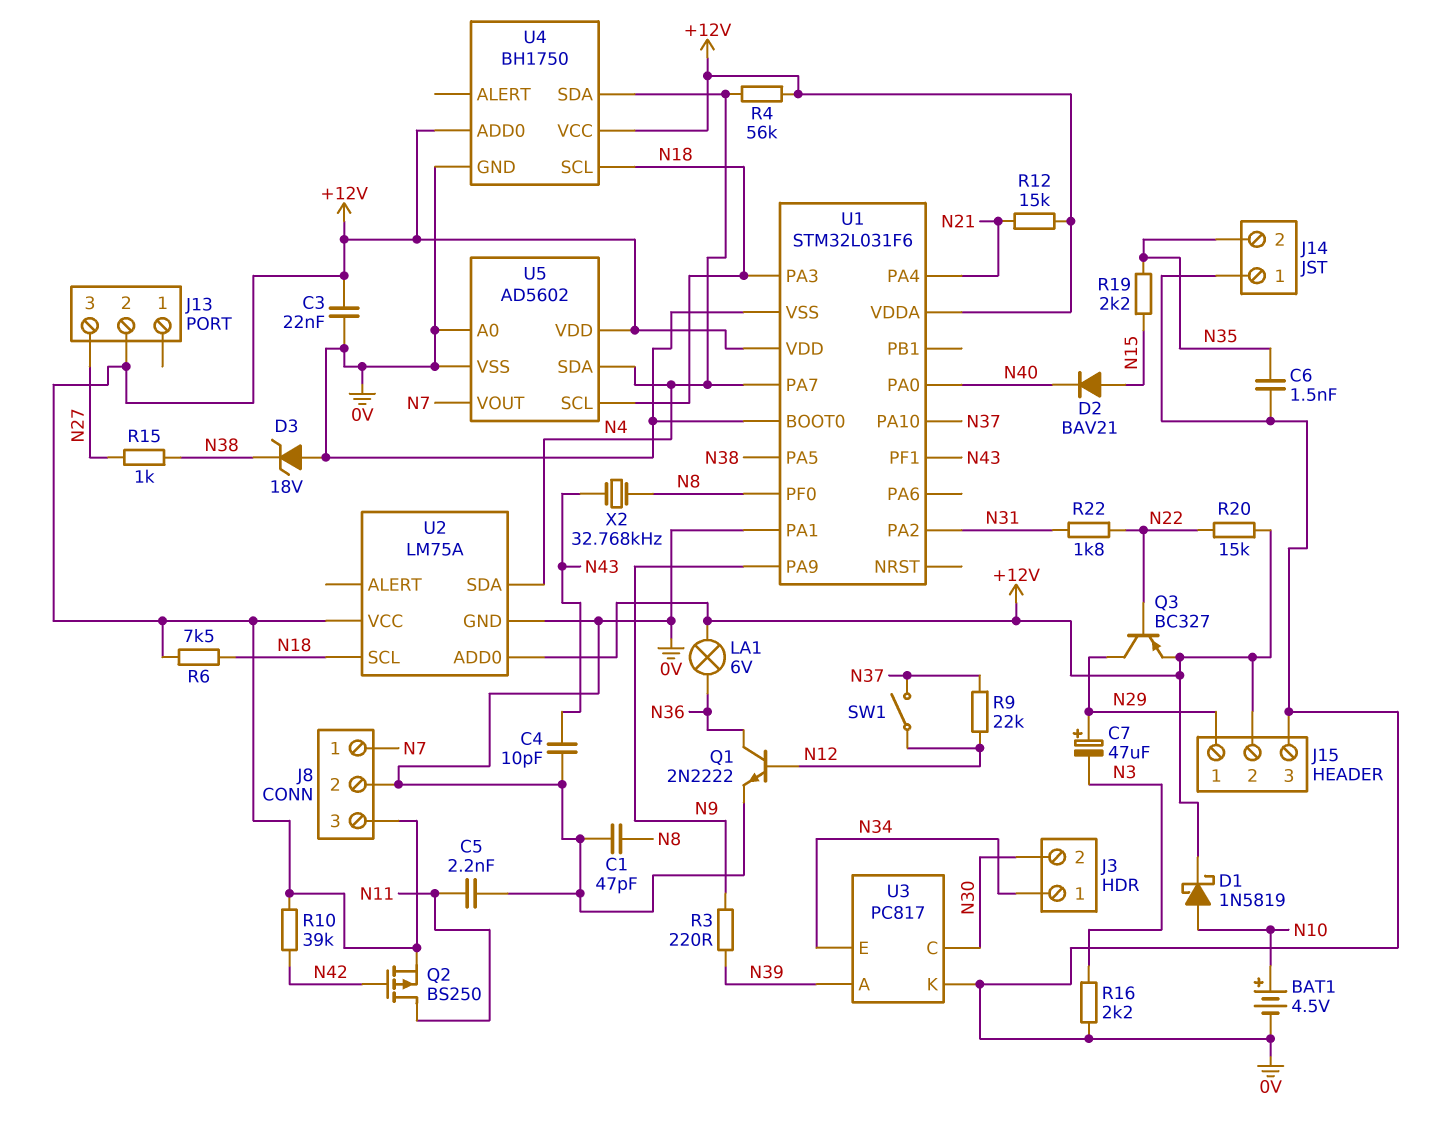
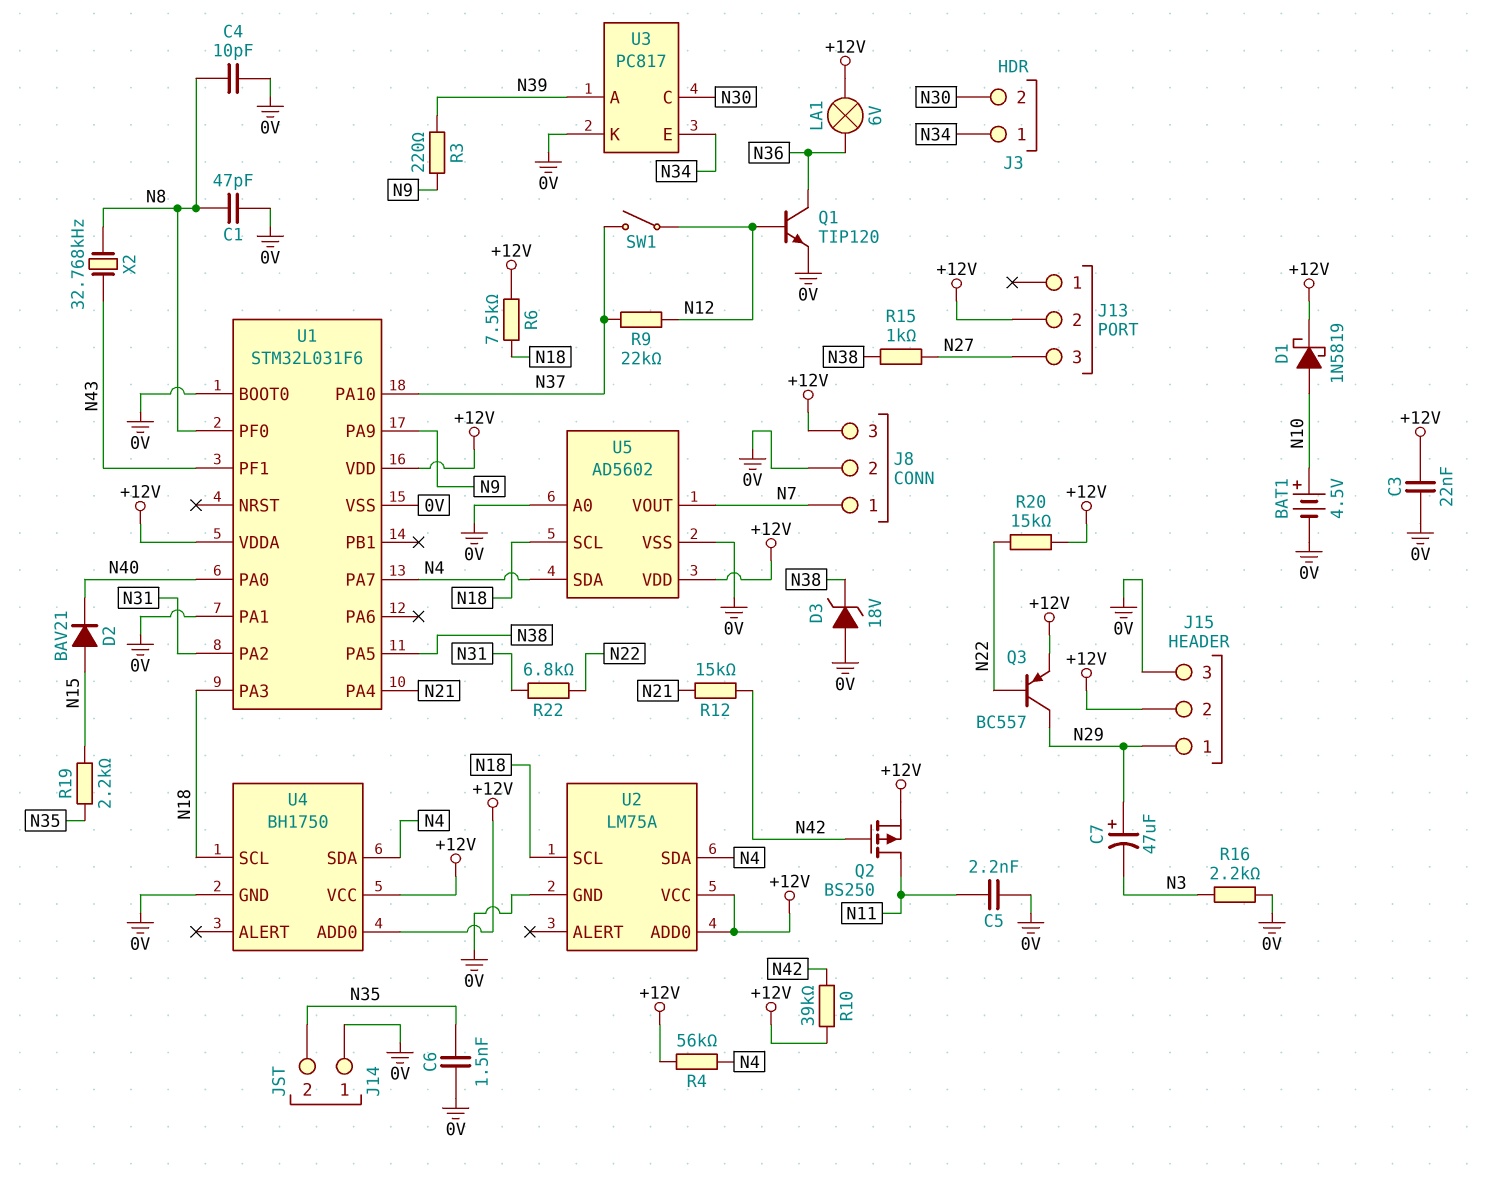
C4: 10pF (0V, N43) -> 10pF (0V, N8)
Q1: NPN 2N2222 (B N12, C N36, E 0V) -> NPN TIP120 (B N12, C N36, E 0V)
Q3: PNP BC327 (B N22, C N29, E +12V) -> PNP BC557 (B N22, C N29, E +12V)
R12: 15k (+12V, N21) -> 15k (N21, N42)
R22: 1.8k (N22, N31) -> 6.8k (N22, N31)

